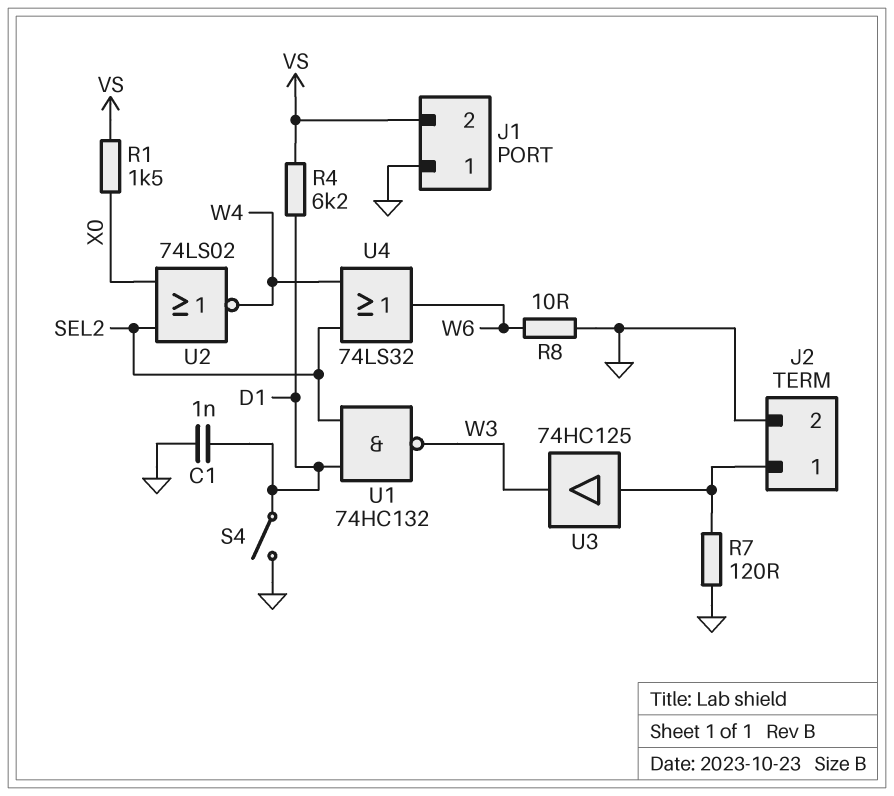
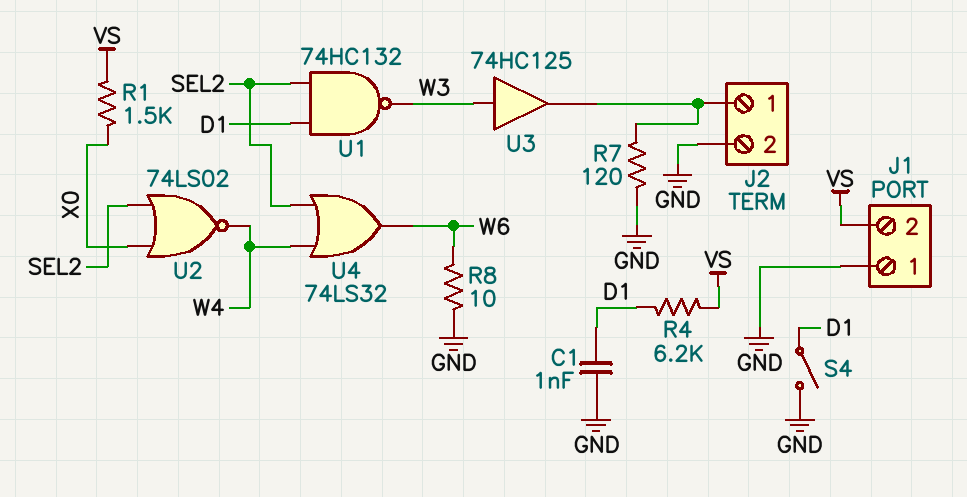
U3: buffer 74HC125 (in J2/1, out W3) -> buffer 74HC125 (in W3, out J2/1)

